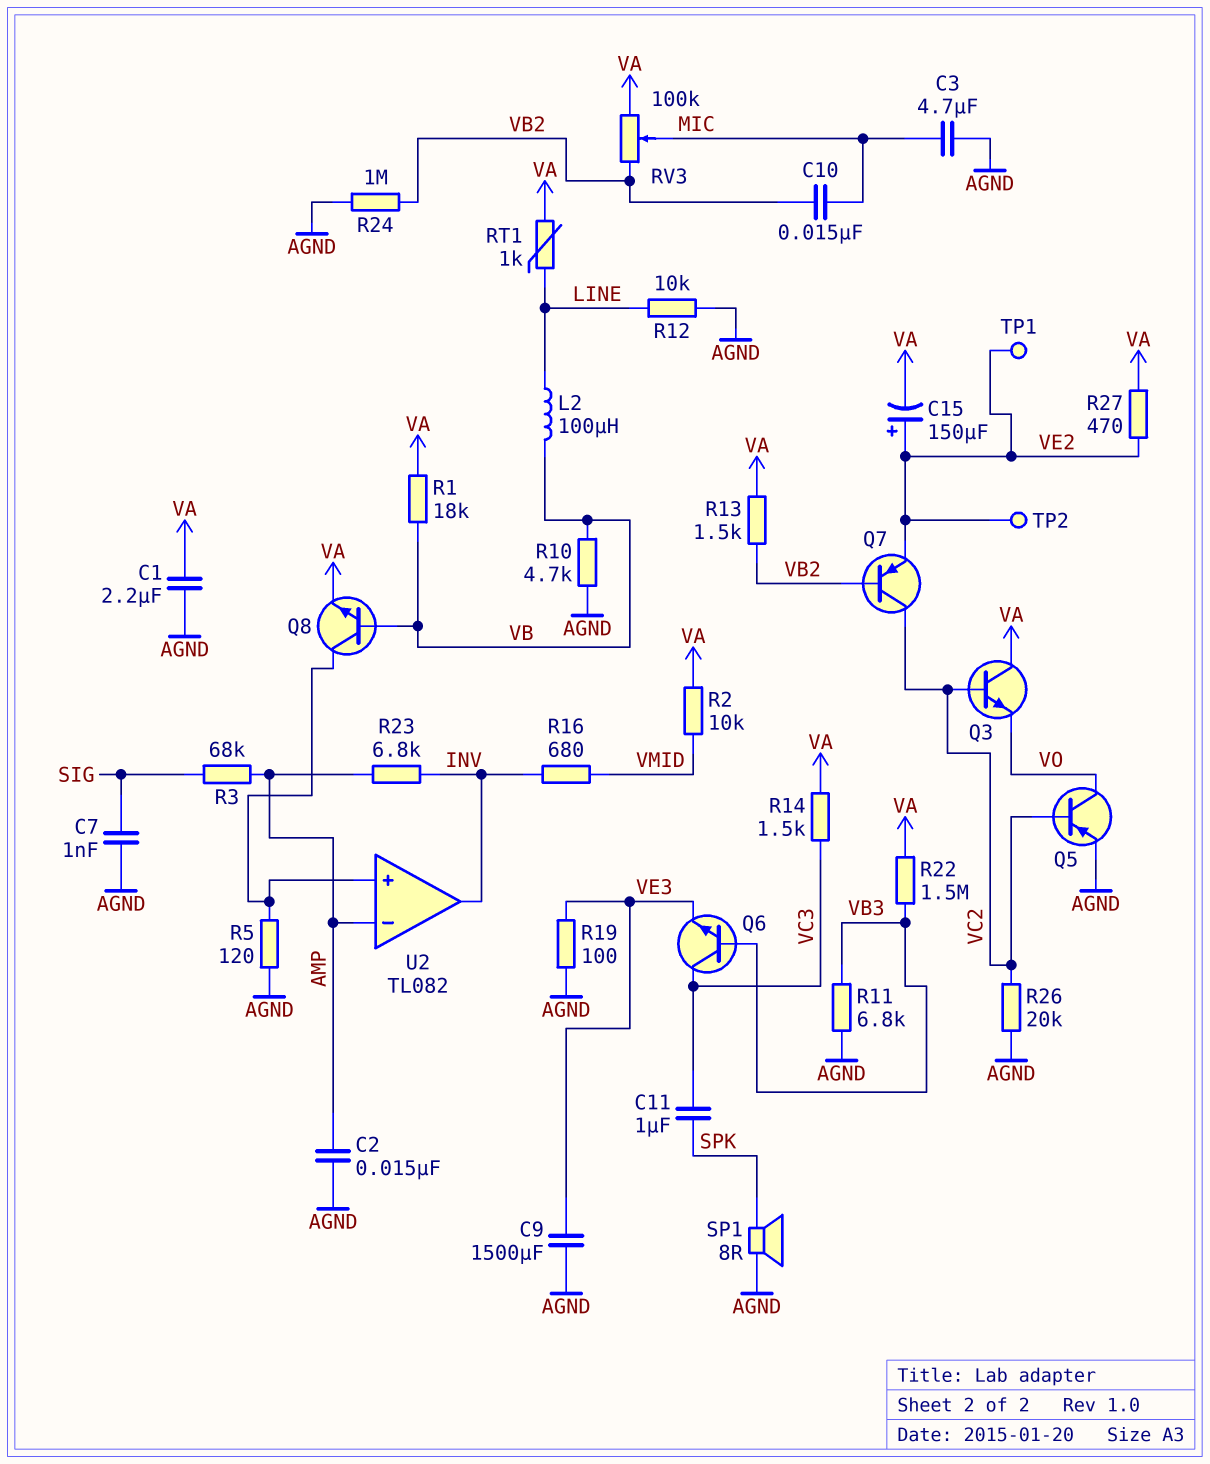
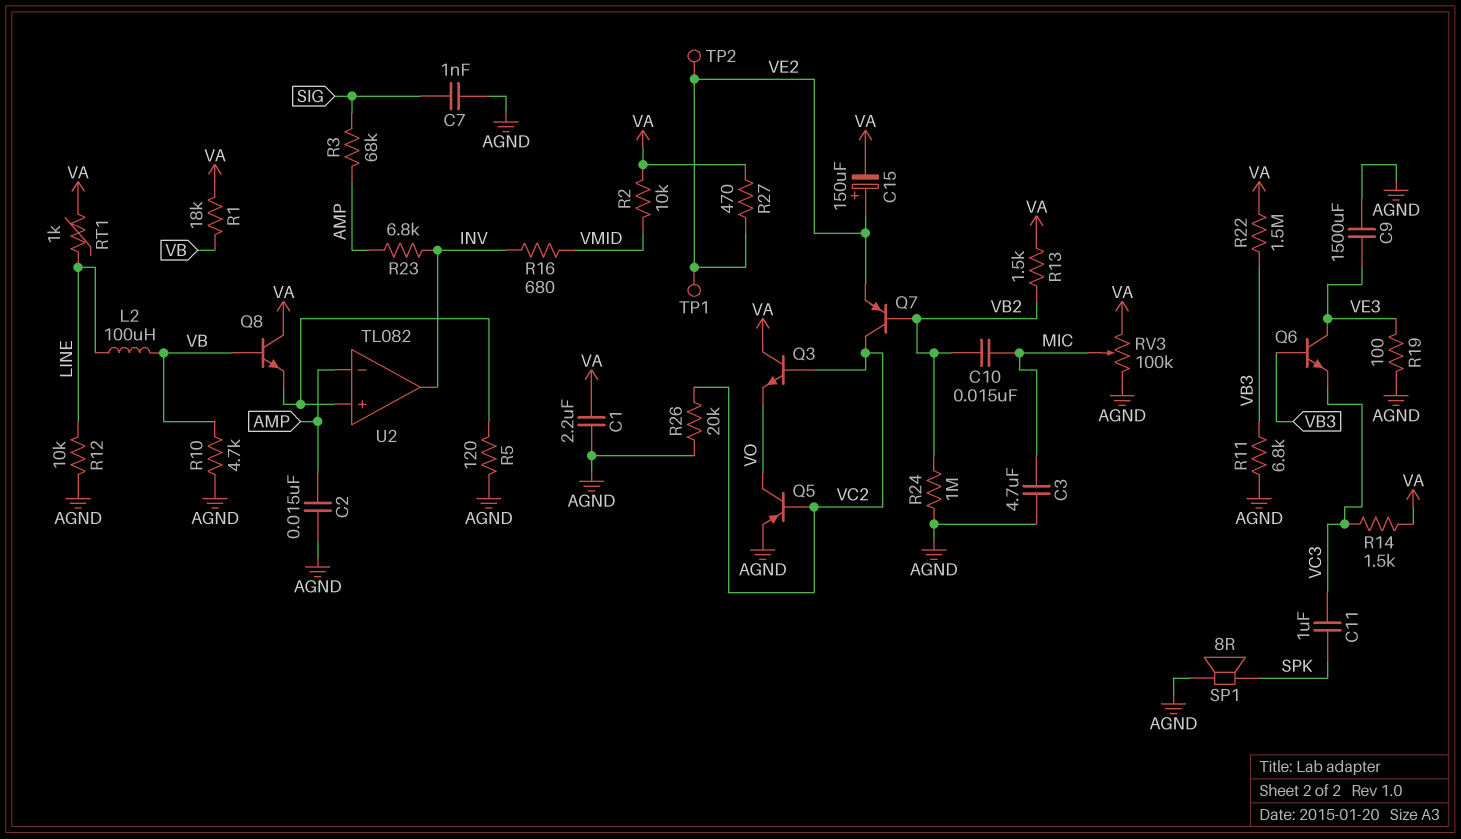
Q6: NPN (B VB3, C VC3, E VE3) -> NPN (B VB3, C VE3, E VC3)
Q8: NPN (B VB, C U2/in+, E VA) -> NPN (B VB, C VA, E U2/in+)
RV3: 100k (VA, VB2, wiper MIC) -> 100k (AGND, VA, wiper MIC)

